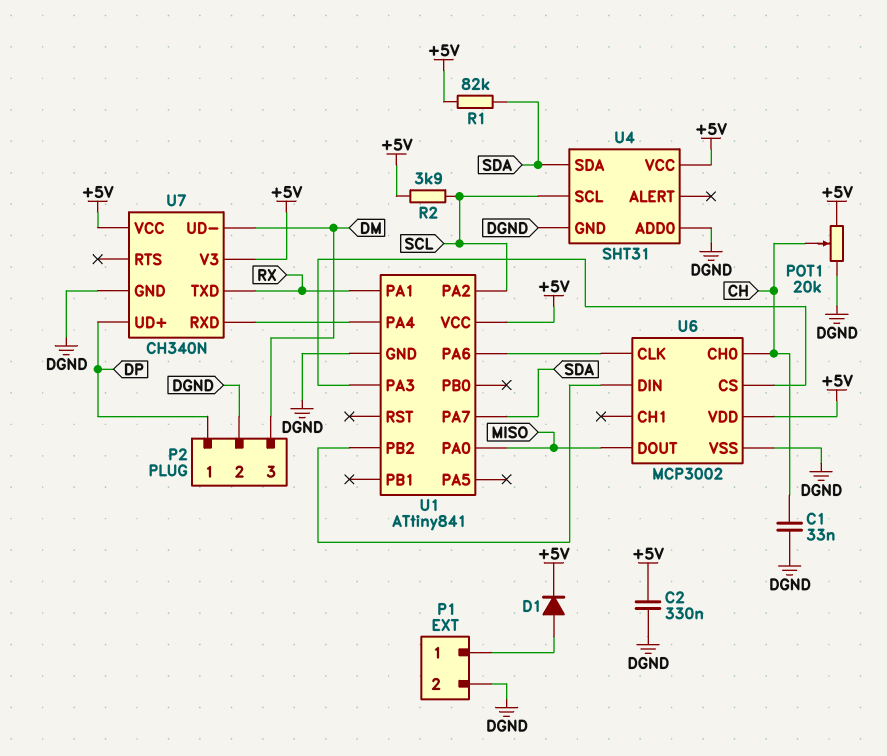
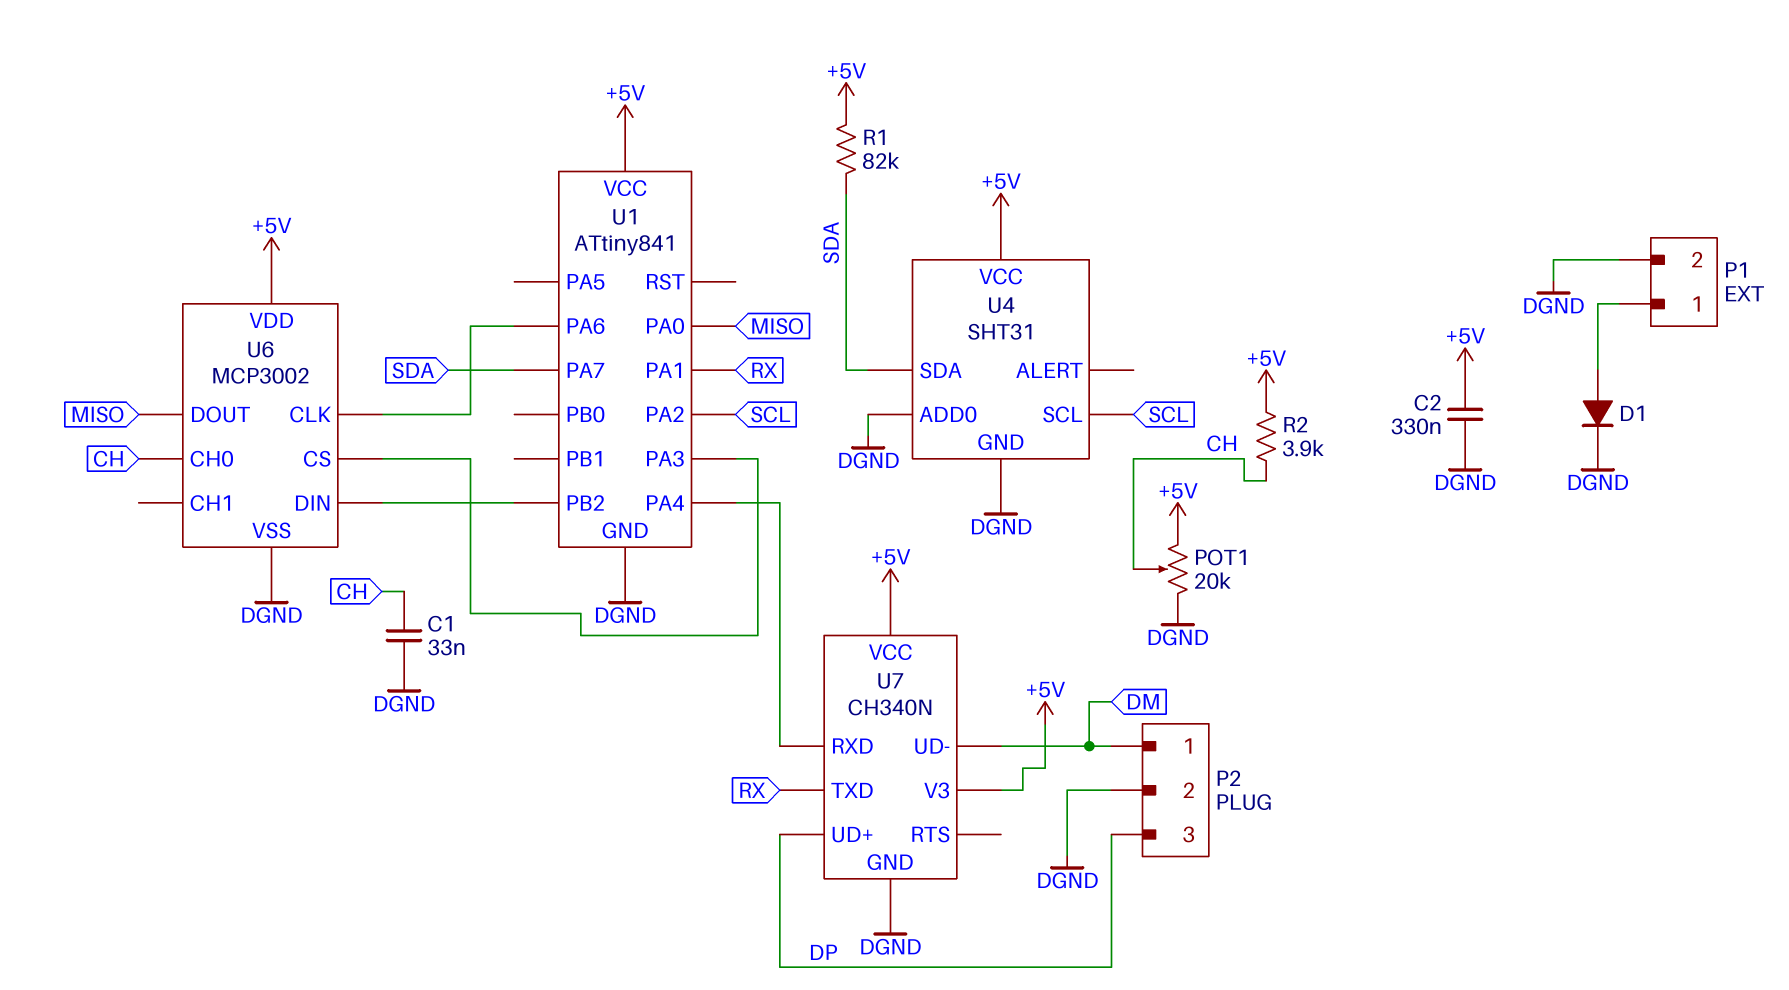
D1: diode (A P1/1, K +5V) -> diode (A P1/1, K DGND)
P2 pin 1: DP -> DM
P2 pin 3: DM -> DP
R2: 3.9k (+5V, SCL) -> 3.9k (+5V, CH)

